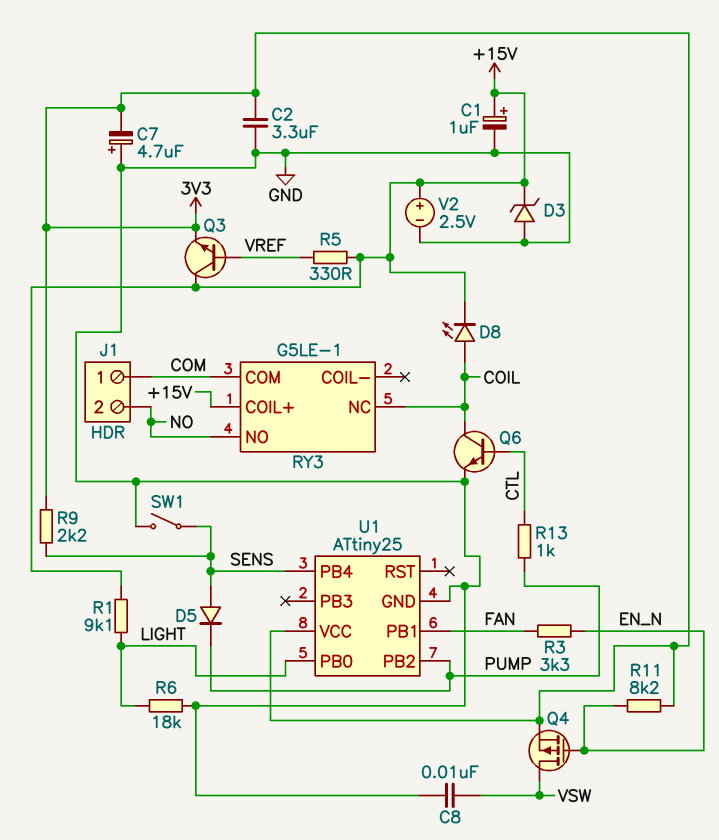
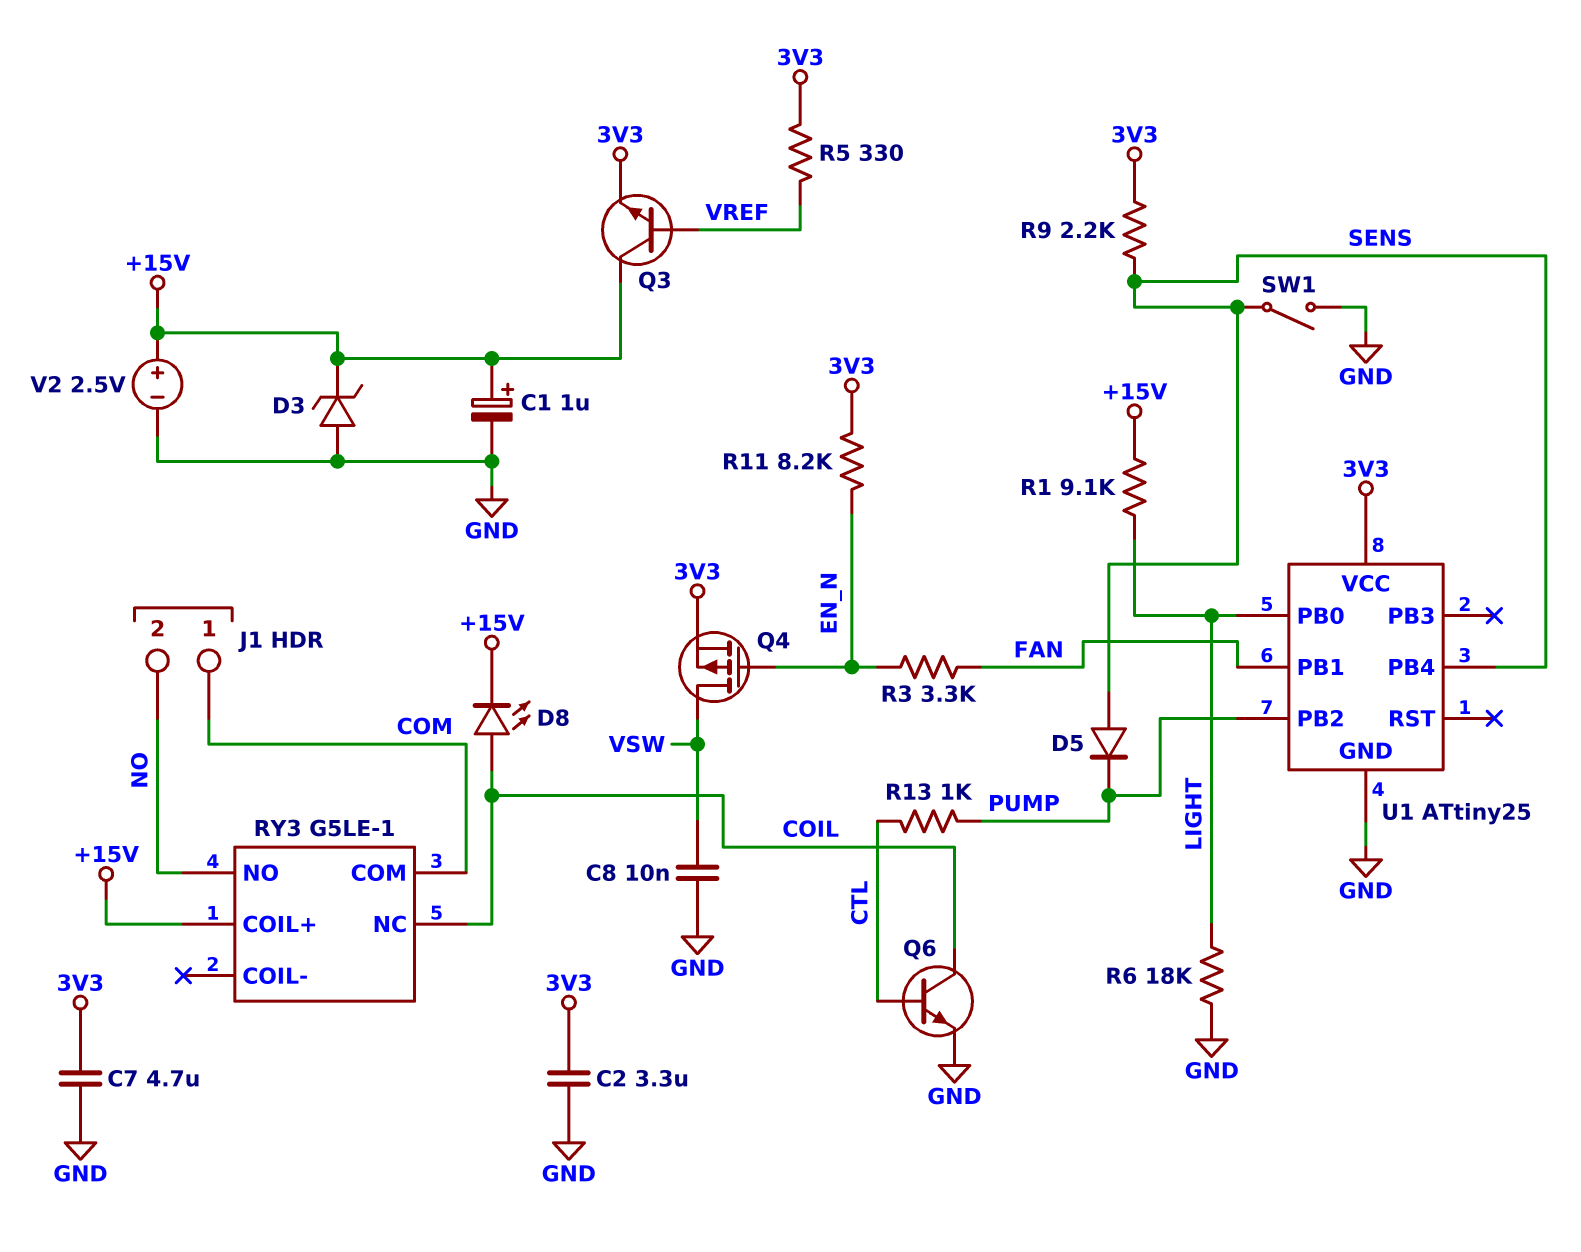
C7: 4.7uF (plus GND, minus 3V3) -> 4.7uF (3V3, GND)
R5: 330 (+15V, VREF) -> 330 (3V3, VREF)

